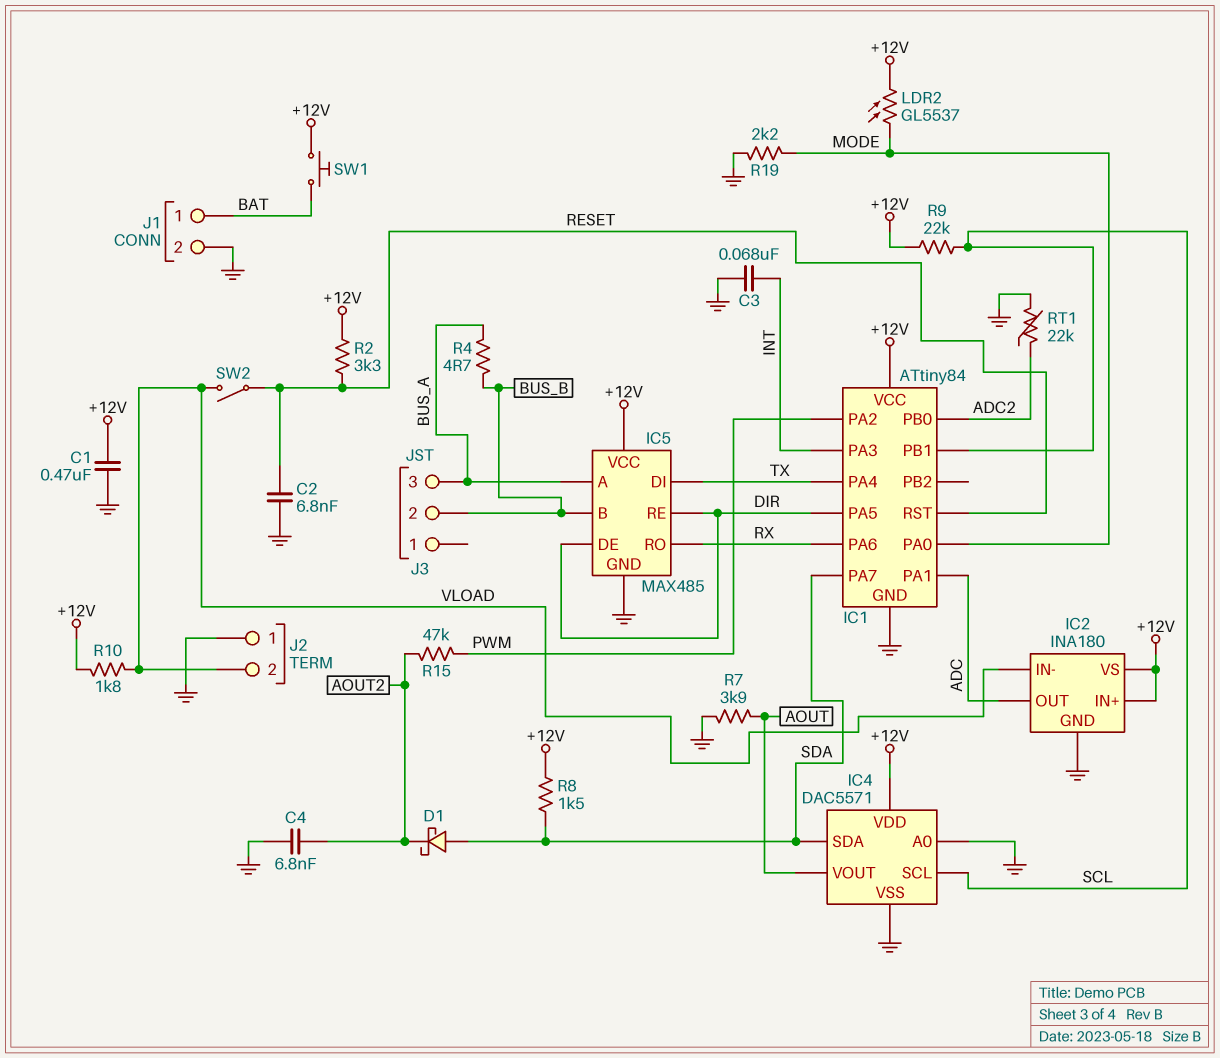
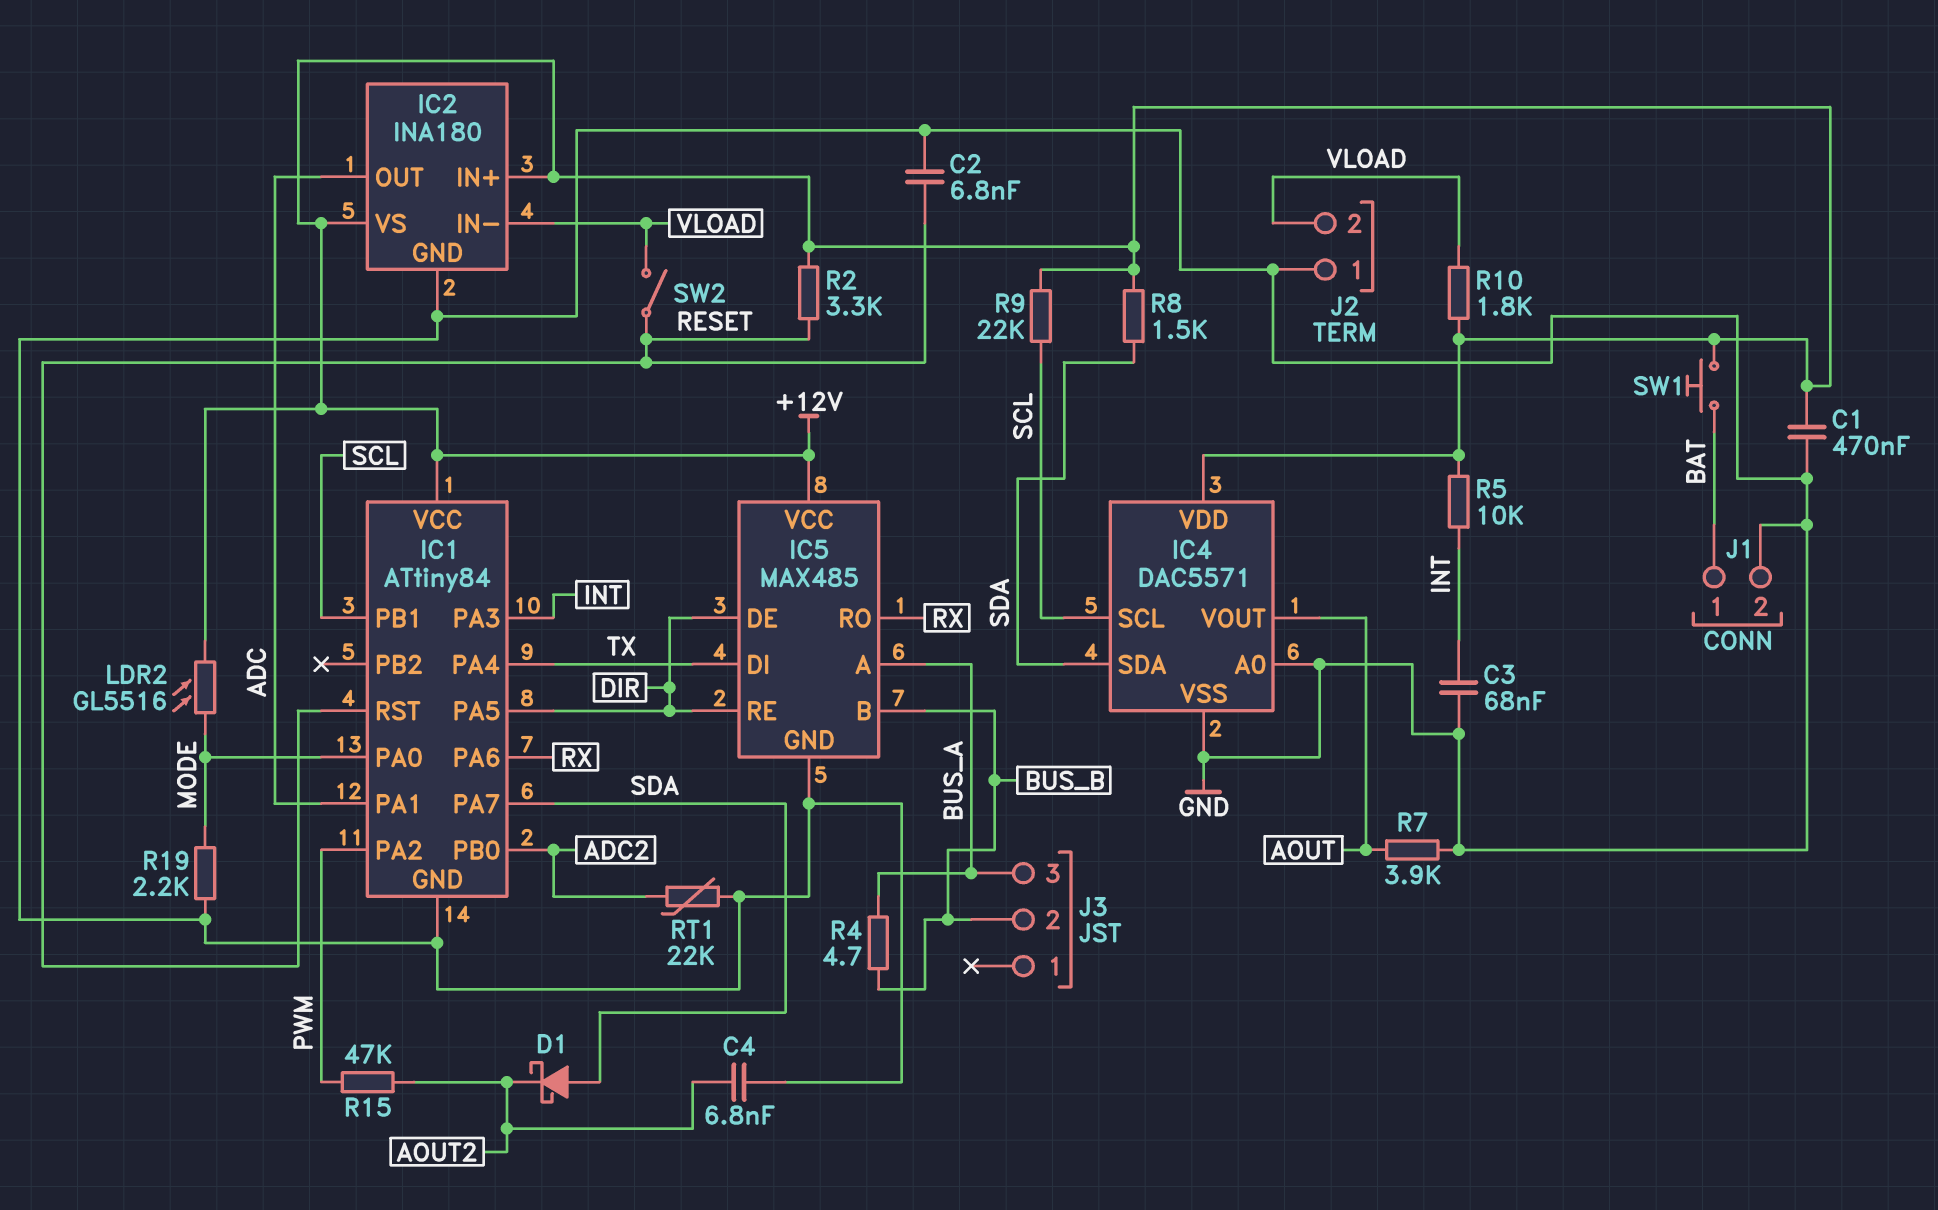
LDR2: GL5537 (+12V, MODE) -> GL5516 (+12V, MODE)
R5: none -> 10k (+12V, INT)

